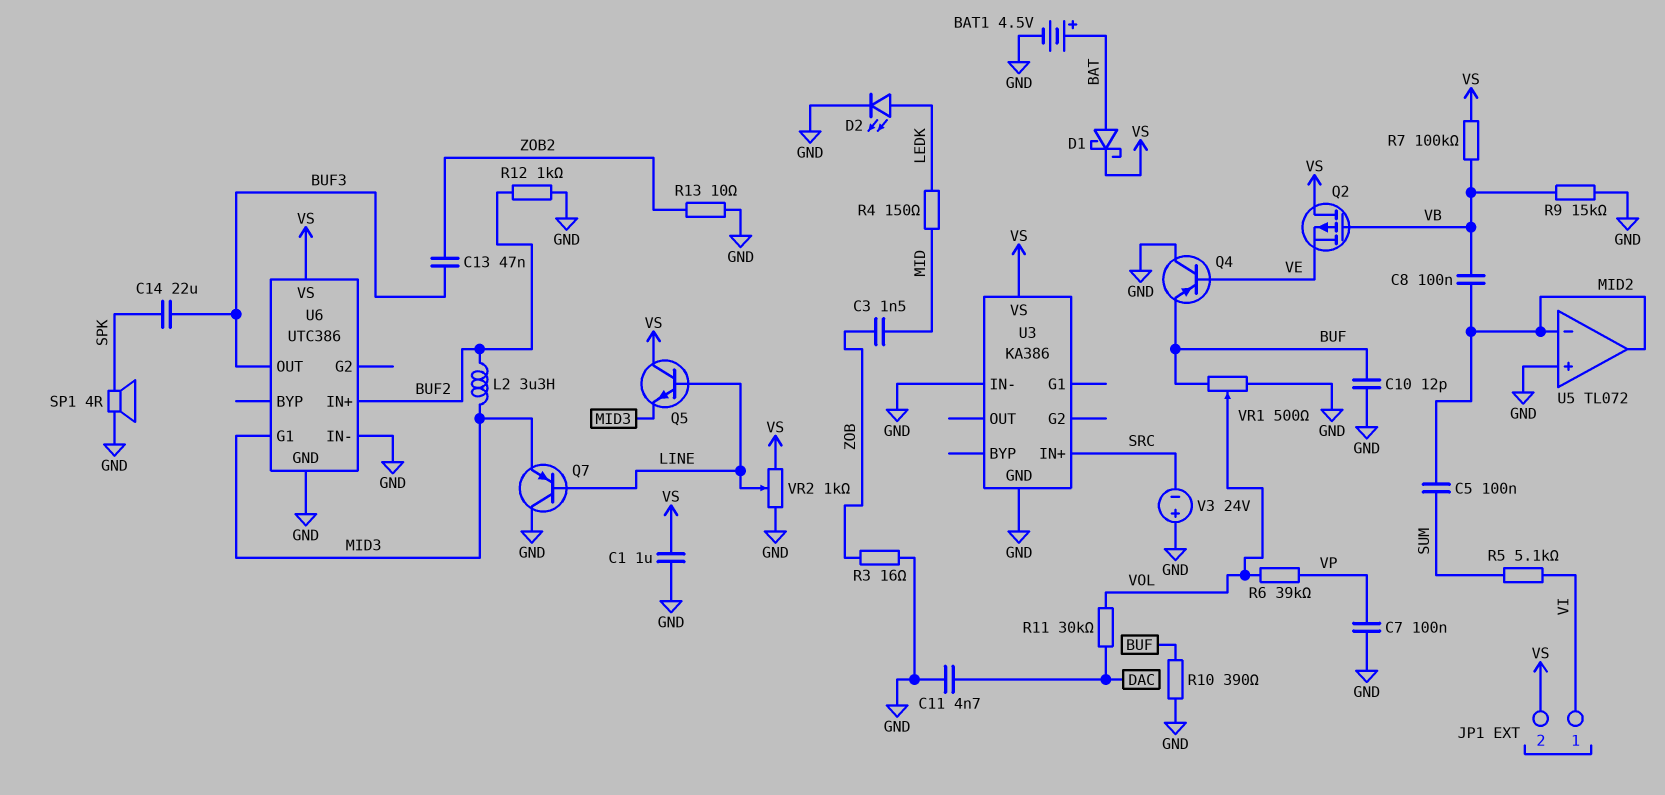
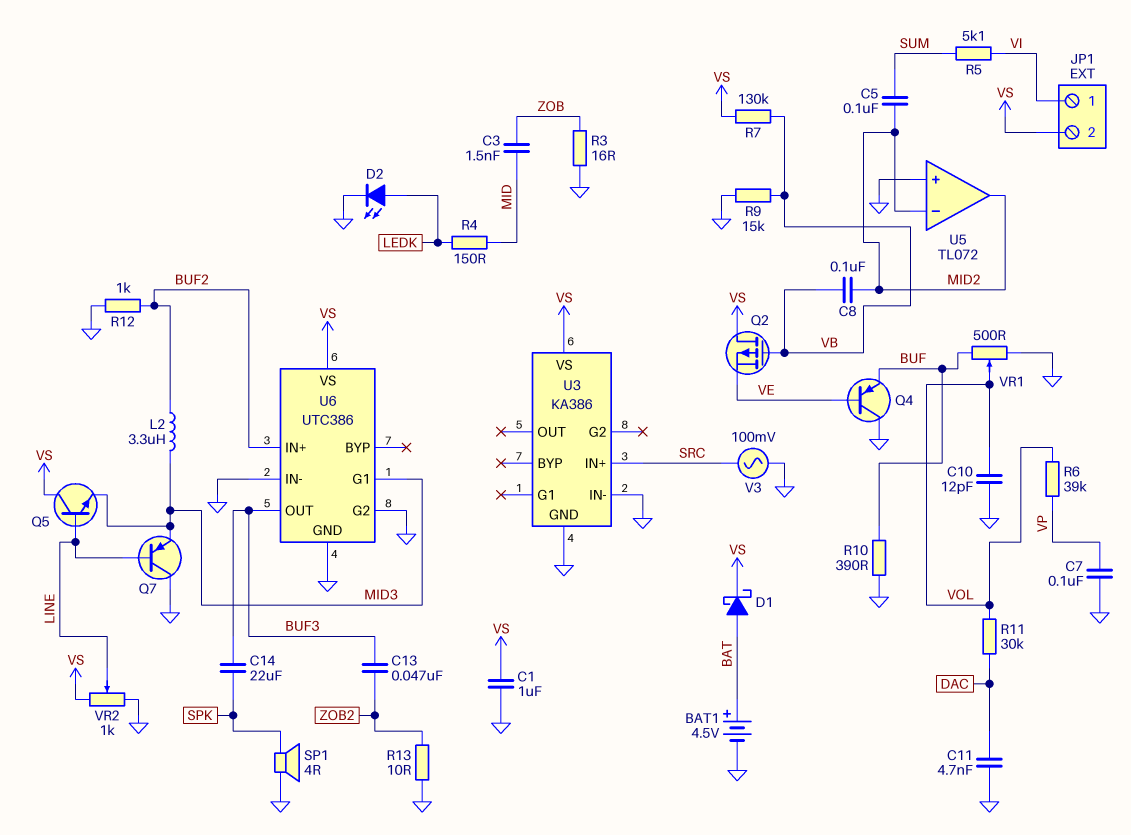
C10: 12pF (BUF, GND) -> 12pF (GND, VOL)
R7: 100k (VB, VS) -> 130k (VB, VS)
U6 pin G2: none -> GND
V3: 24V (plus GND, minus SRC) -> AC 100mV (GND, SRC)

